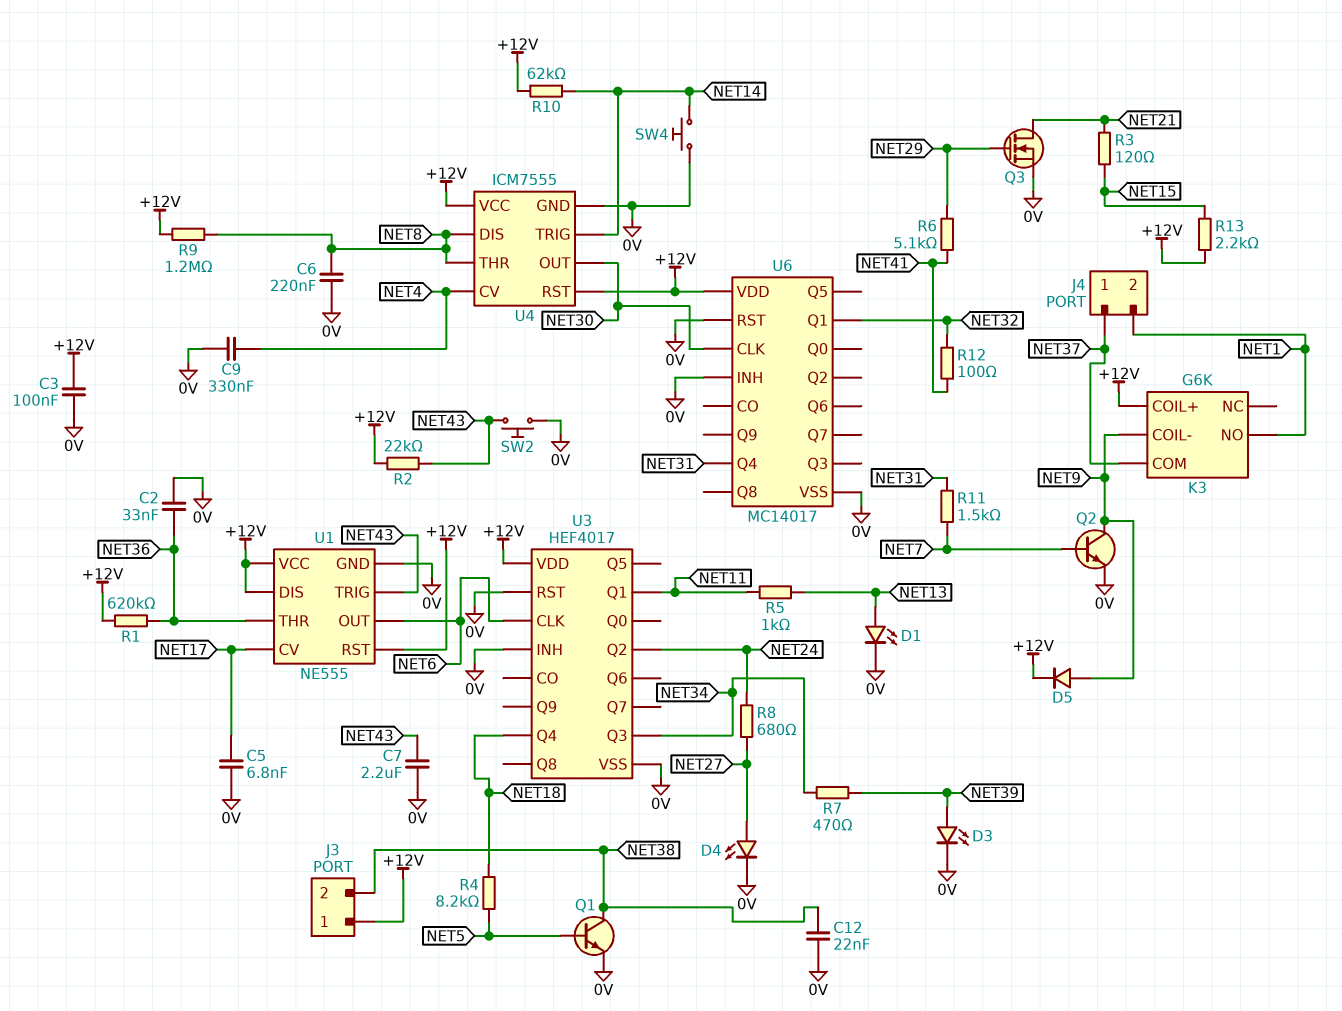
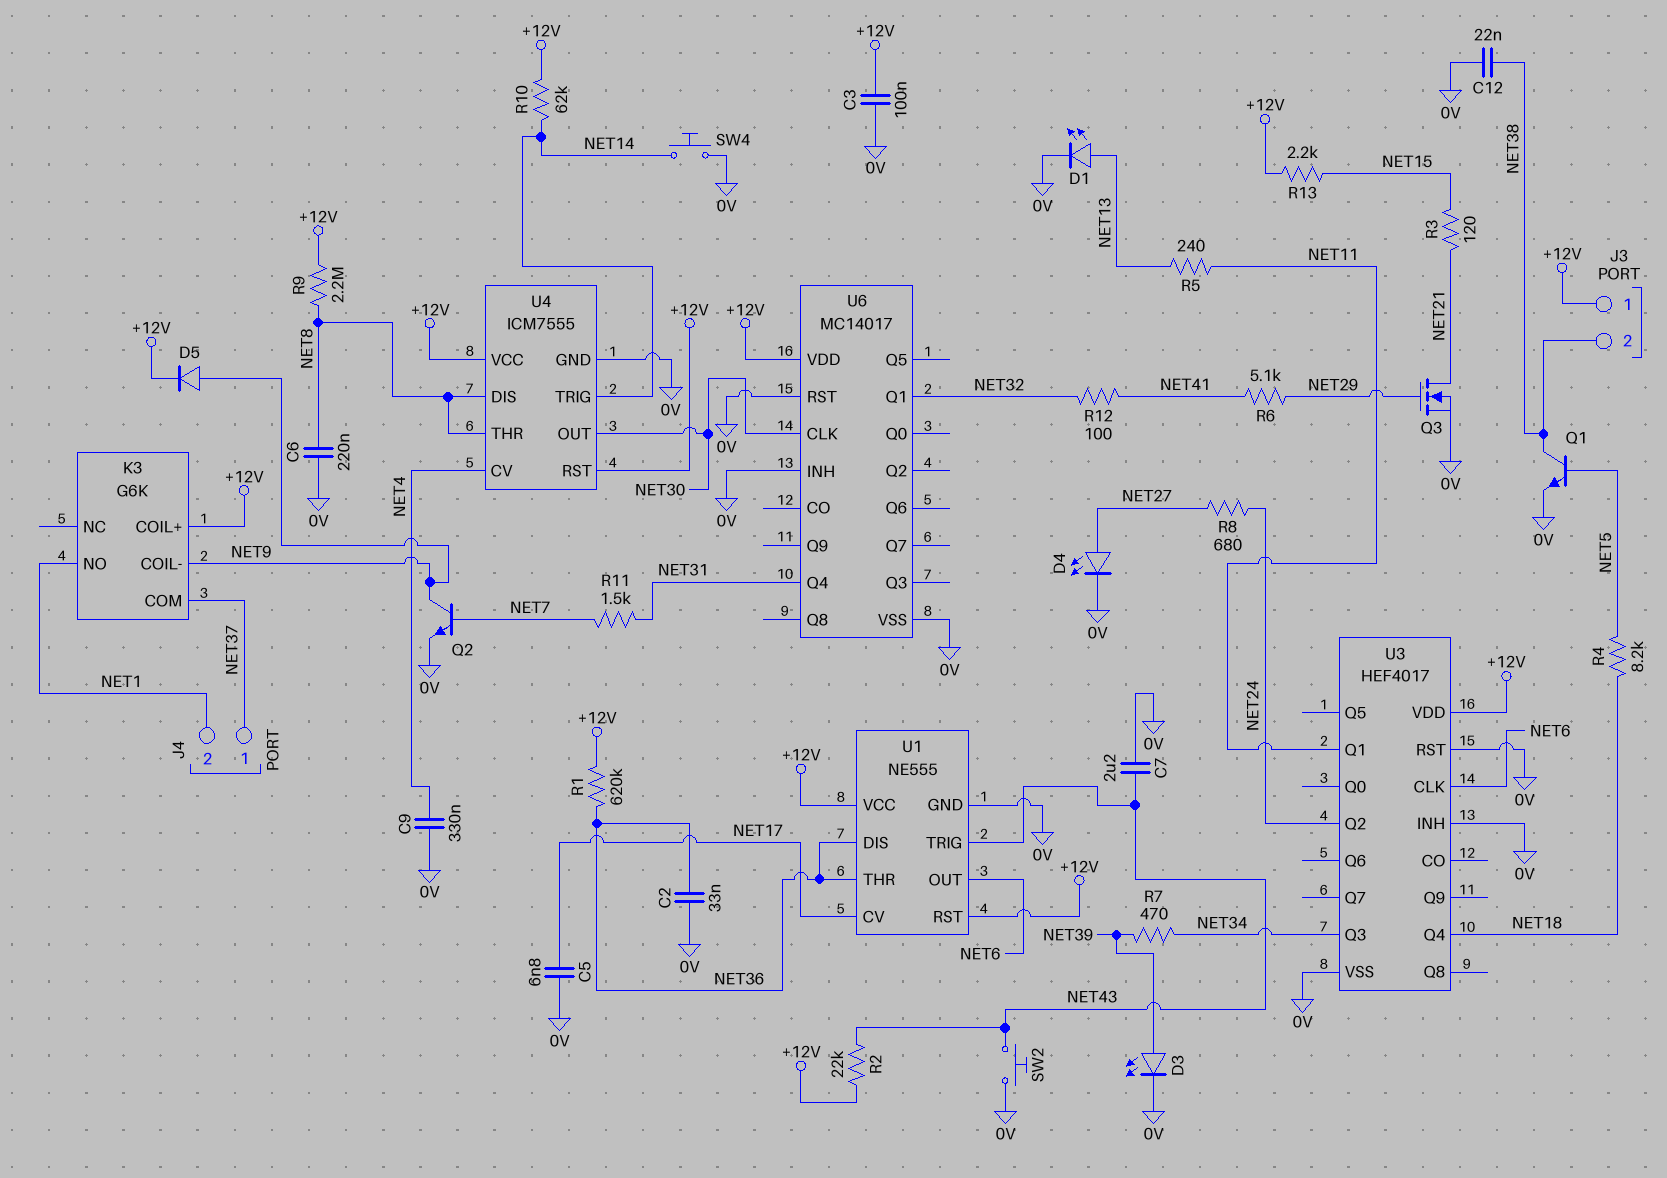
R5: 1k (NET11, NET13) -> 240 (NET11, NET13)
R9: 1.2M (+12V, NET8) -> 2.2M (+12V, NET8)
U1 pin DIS: +12V -> NET36

